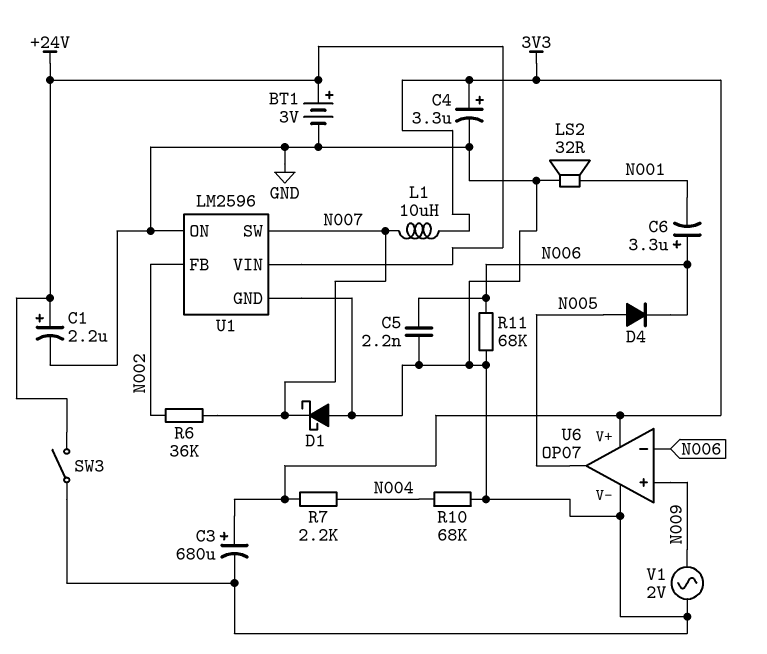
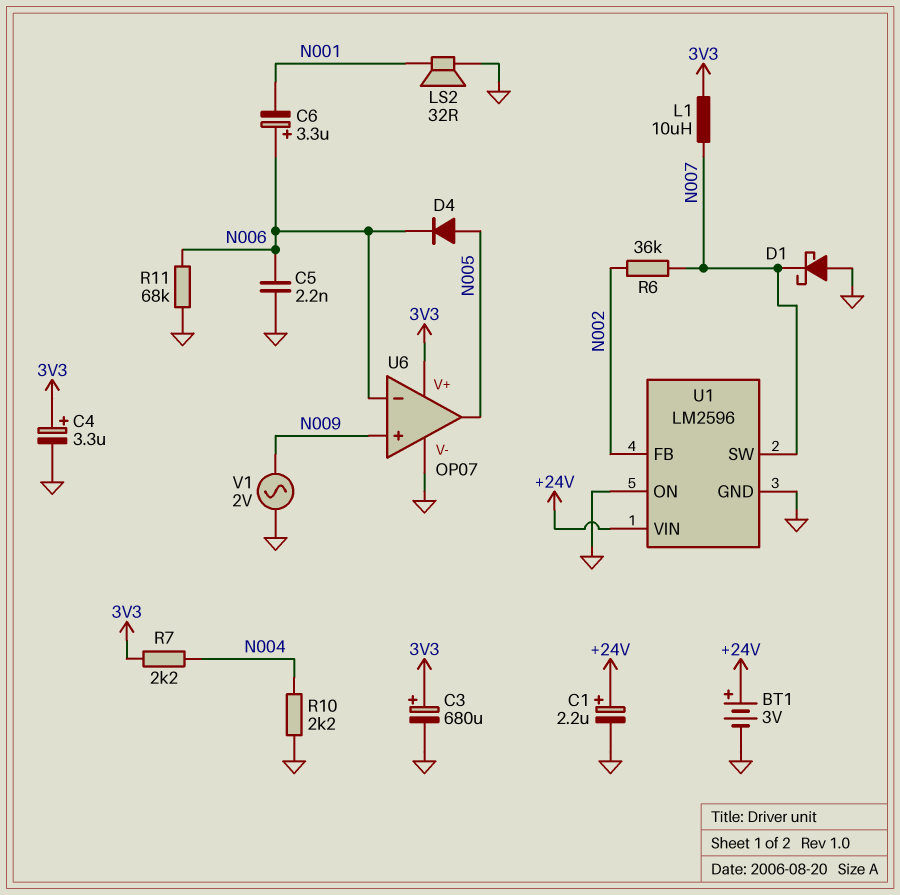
R10: 68k (GND, N004) -> 2.2k (GND, N004)
SW3: switch (+24V, GND) -> none

